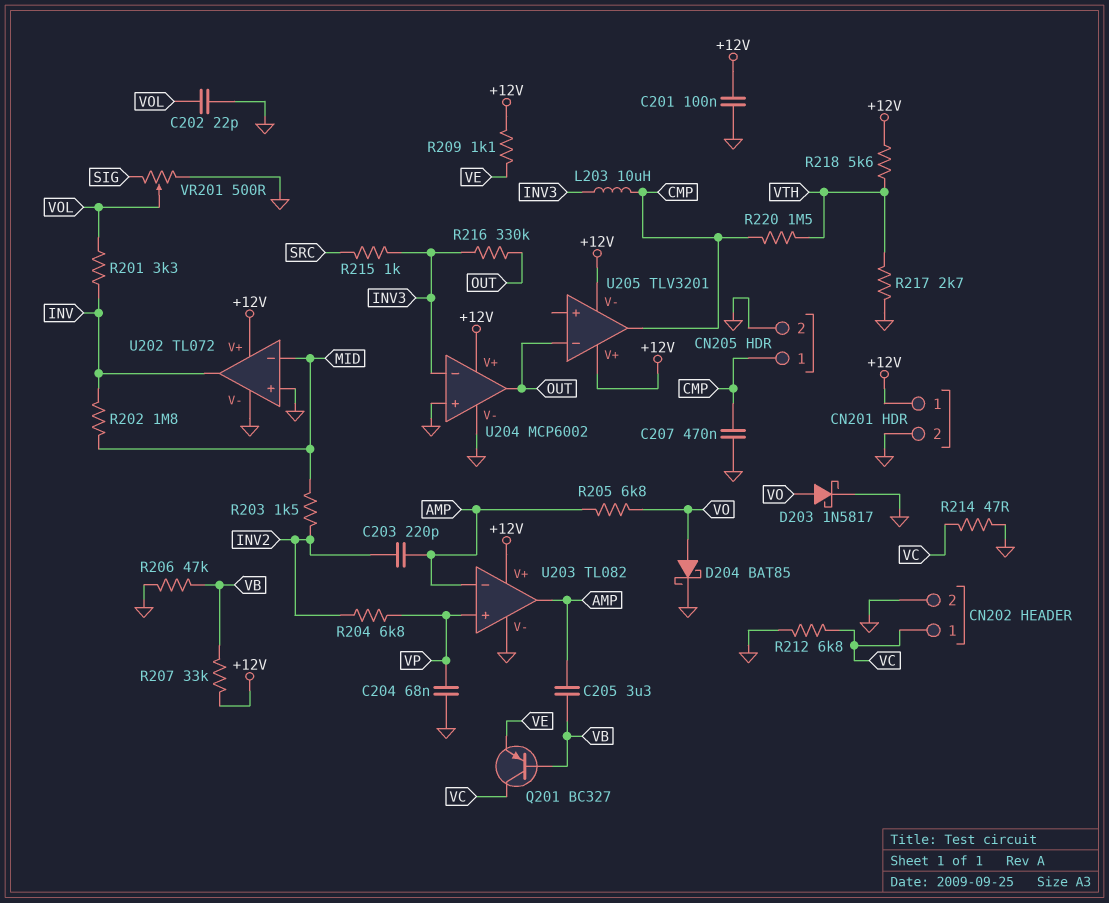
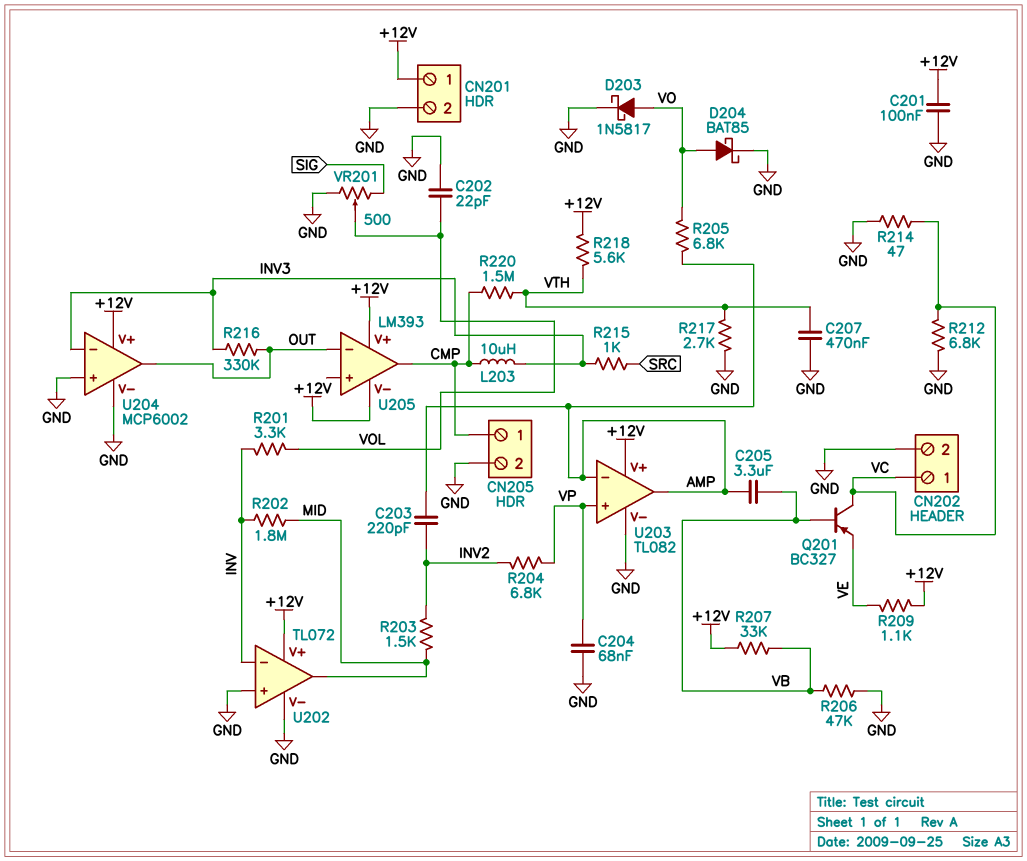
C207: 470nF (CMP, GND) -> 470nF (GND, VTH)
U202 pin in-: MID -> INV
U202 pin out: INV -> MID
U205: TLV3201 -> LM393

